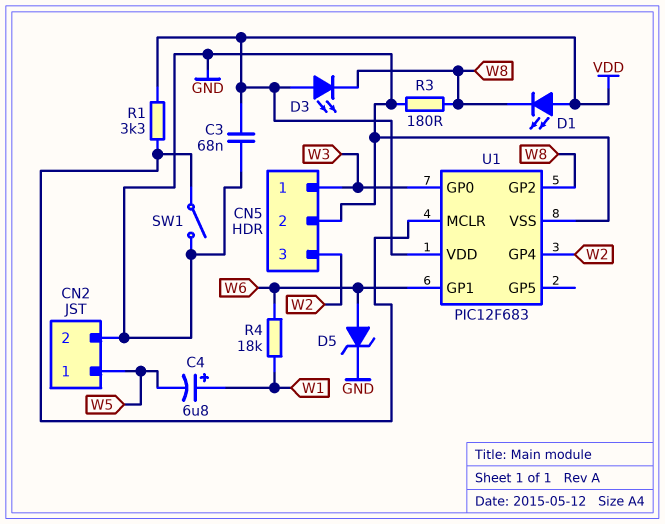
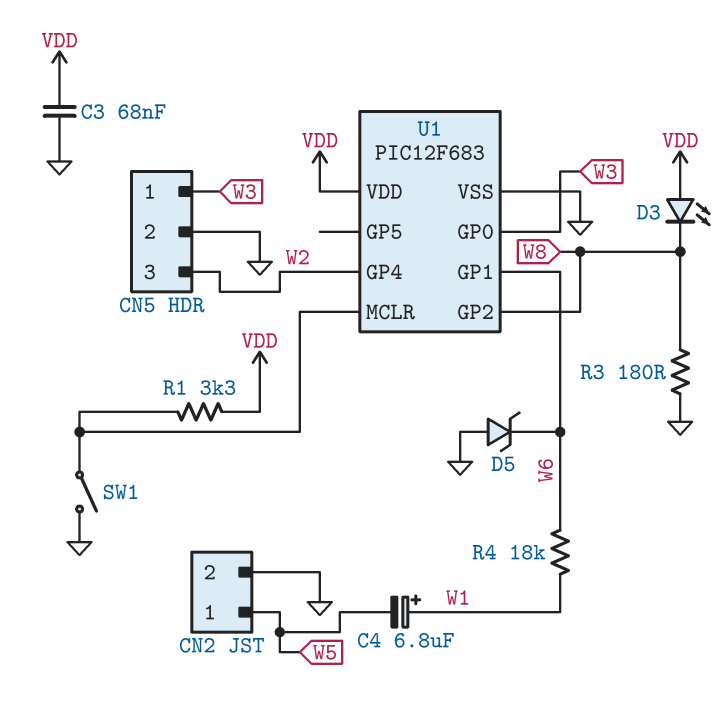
D1: LED (A VDD, K W8) -> none
D5: zener (A W6, K GND) -> zener (A GND, K W6)

